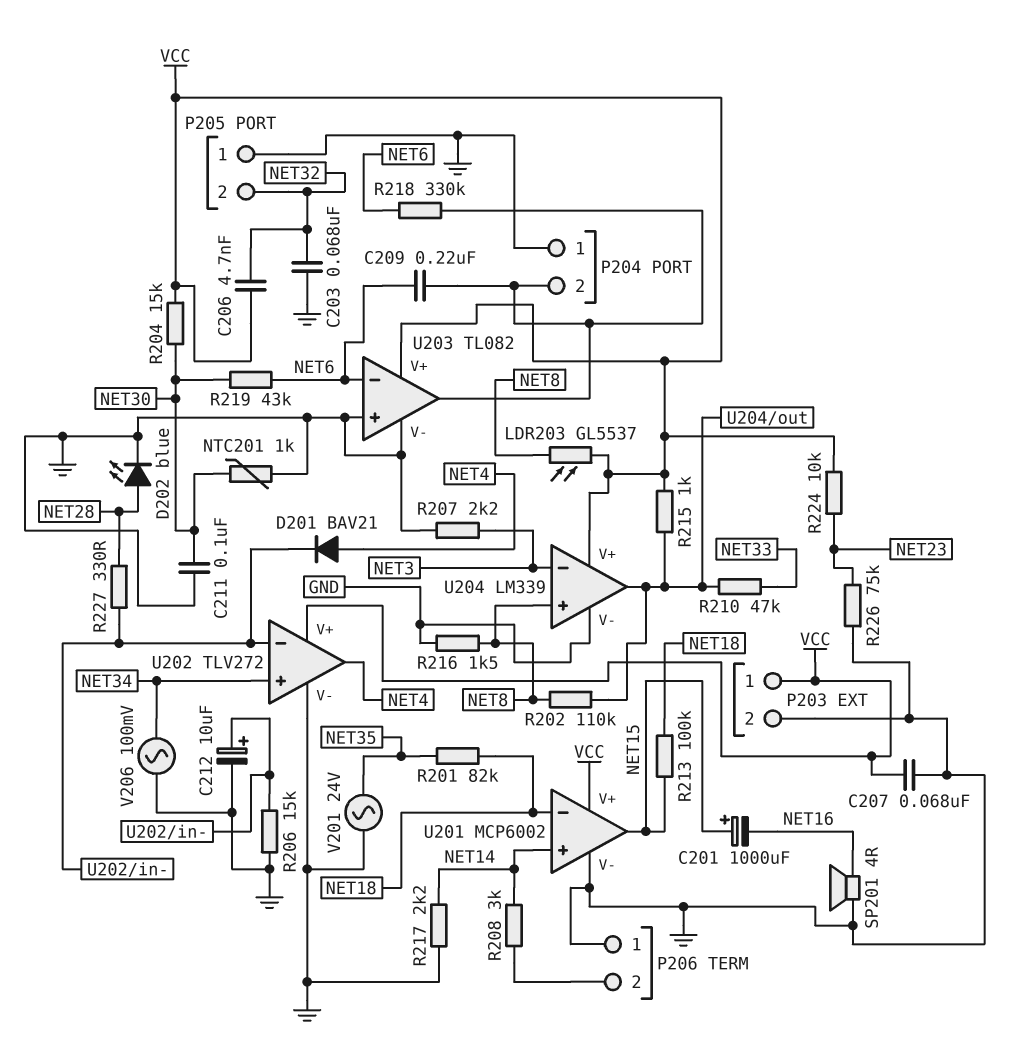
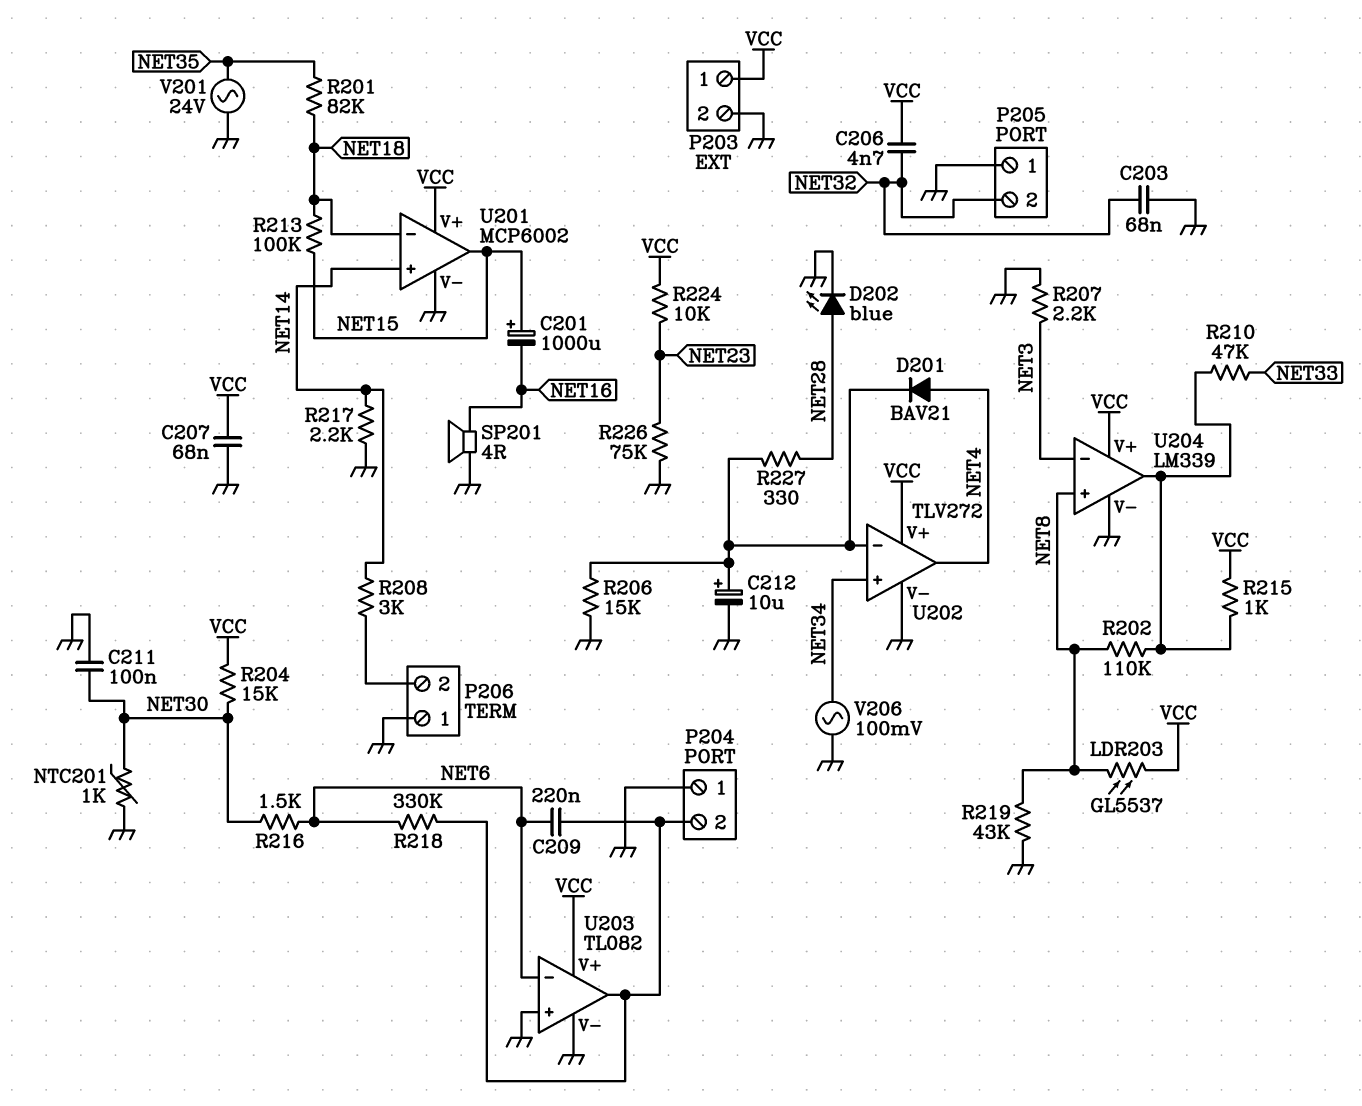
R216: 1.5k (GND, NET8) -> 1.5k (NET6, NET30)
R219: 43k (NET6, NET30) -> 43k (GND, NET8)

